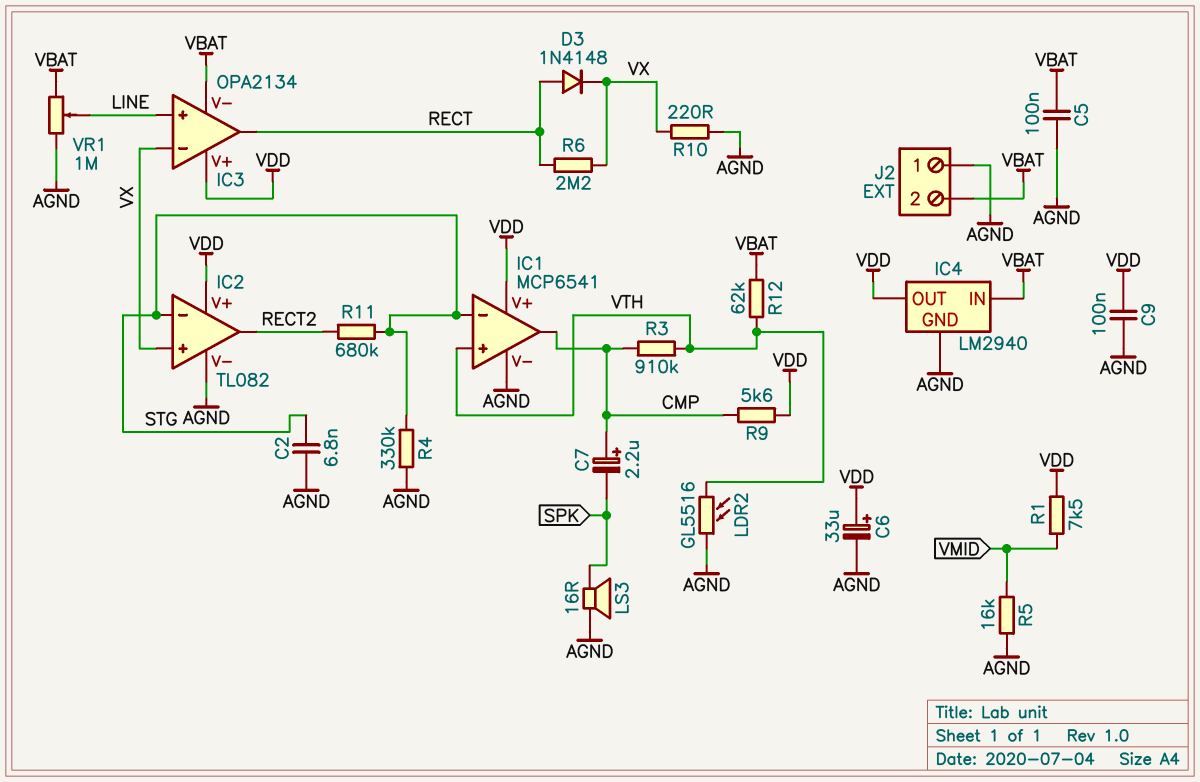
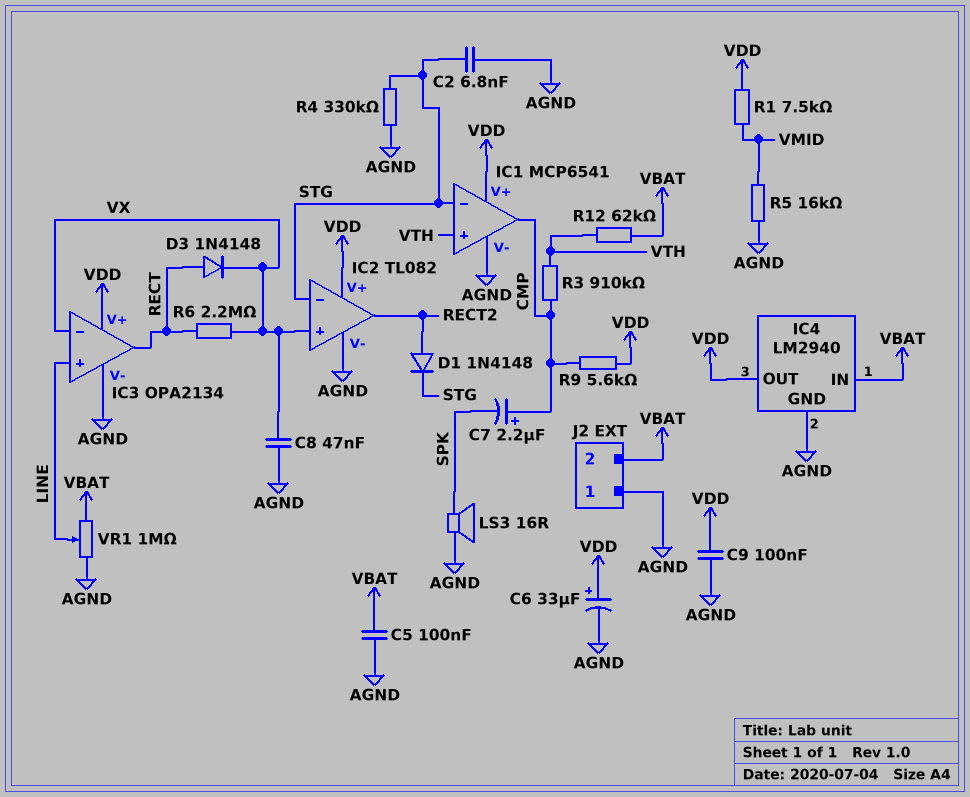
C8: none -> 47nF (AGND, VX)
D1: none -> diode 1N4148 (A RECT2, K STG)
IC3 pin V-: VBAT -> AGND
LDR2: GL5516 (AGND, VTH) -> none
R10: 220 (AGND, VX) -> none
R11: 680k (RECT2, STG) -> none

